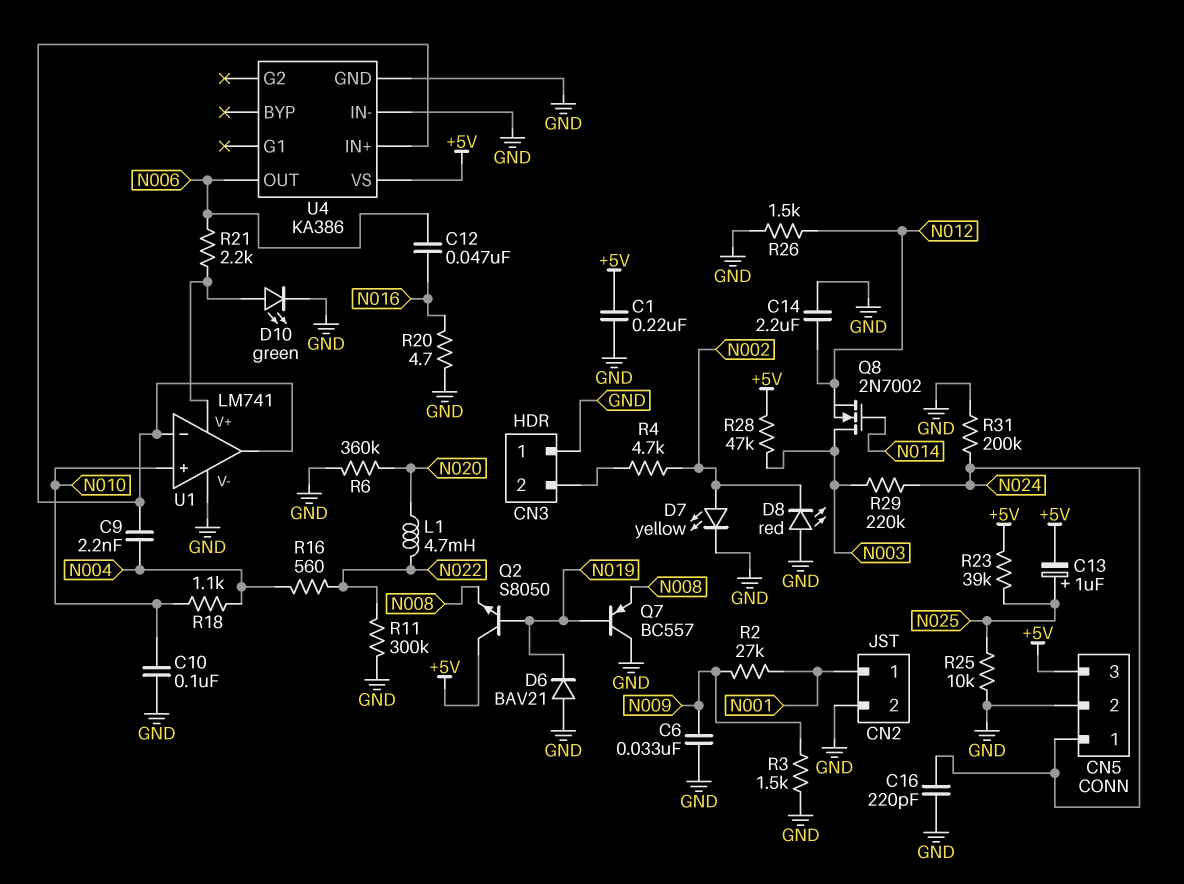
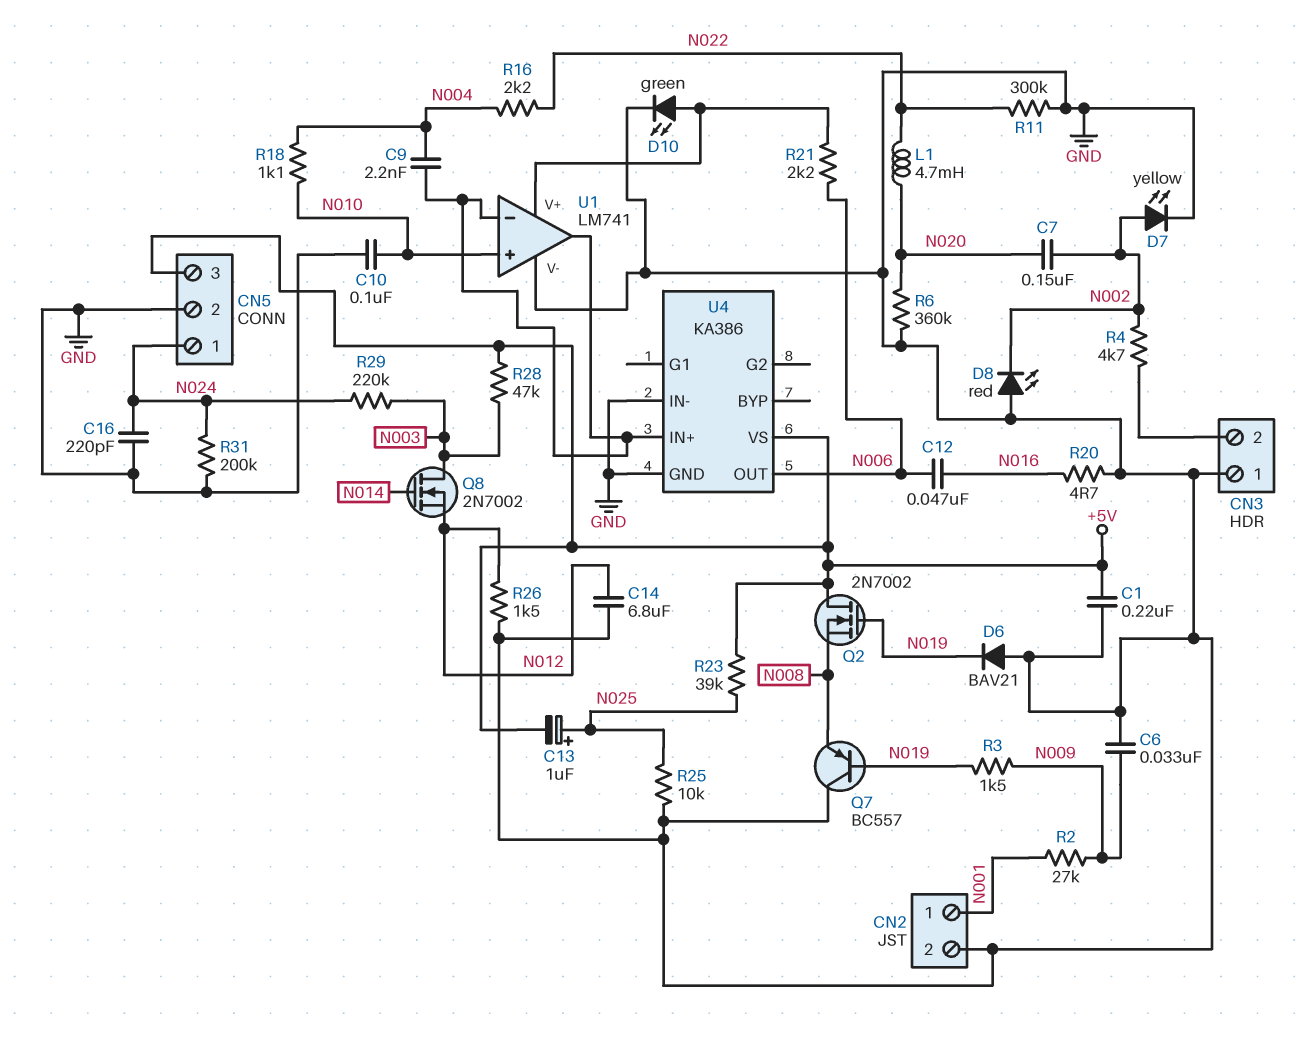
C7: none -> 150nF (N002, N020)
C14: 2.2uF (GND, N012) -> 6.8uF (GND, N012)
Q2: NPN S8050 (B N019, C +5V, E N008) -> NMOS 2N7002 (G N019, D +5V, S N008)
R3: 1.5k (GND, N009) -> 1.5k (N009, N019)
R16: 560 (N004, N022) -> 2.2k (N004, N022)

